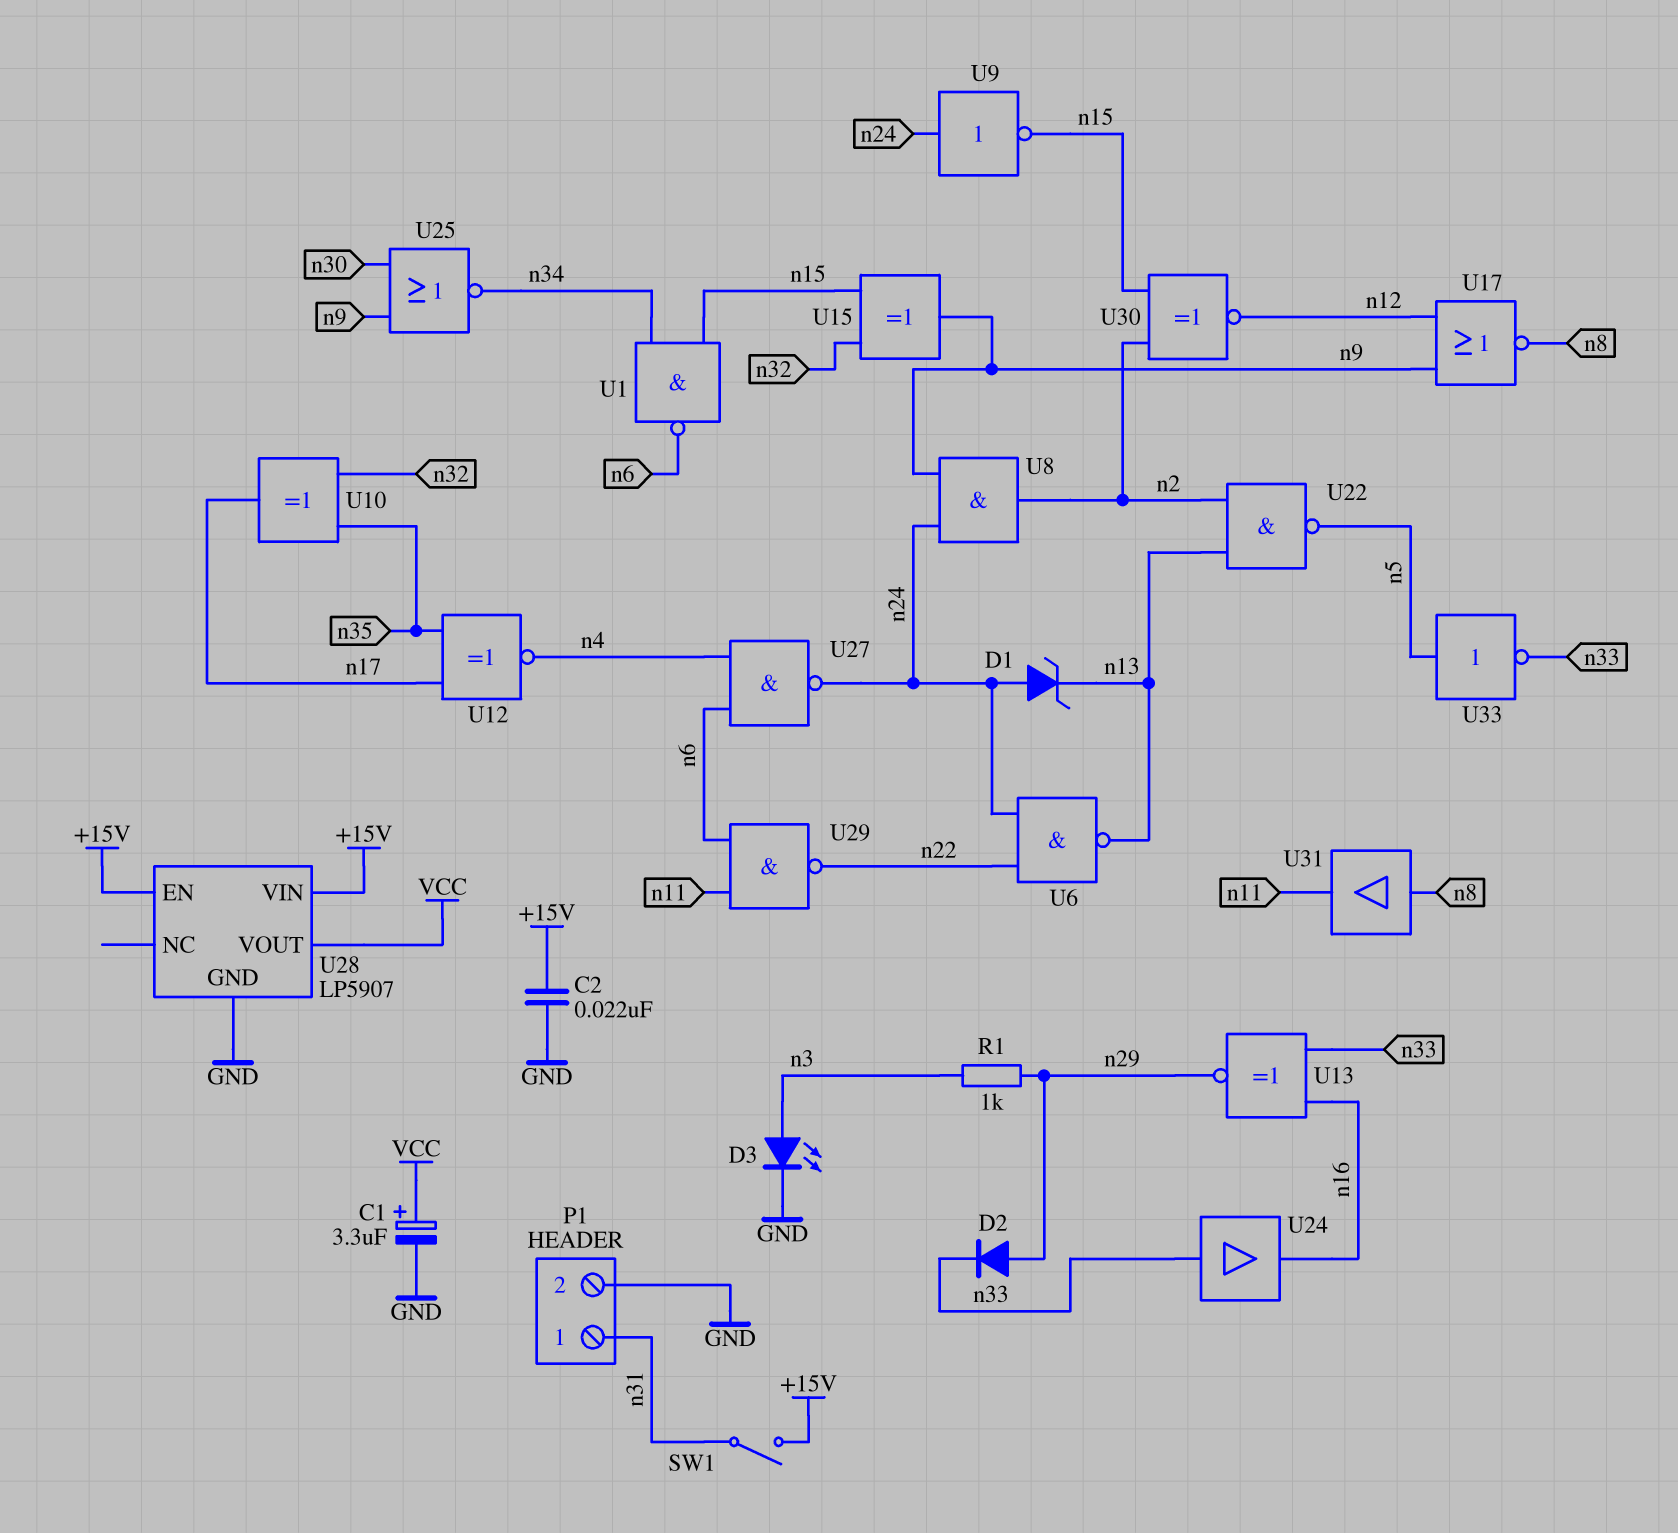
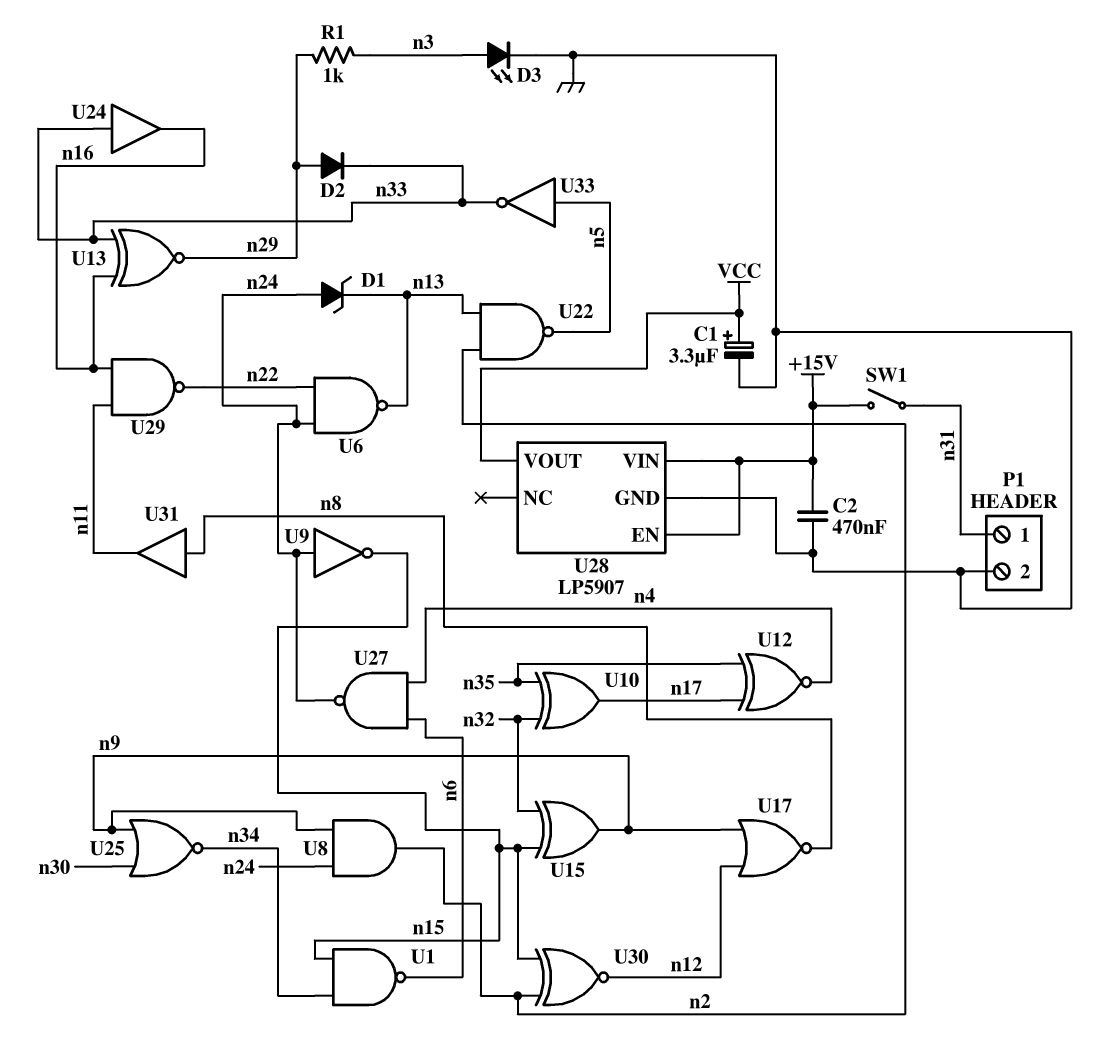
C2: 22nF (+15V, GND) -> 470nF (+15V, GND)
U29: NAND (in n6, in n11, out n22) -> NAND (in n11, in n16, out n22)

